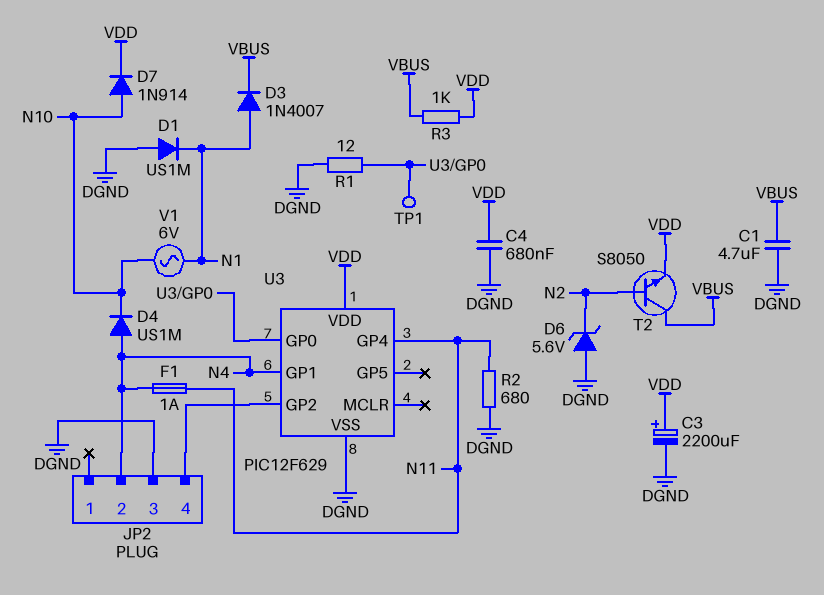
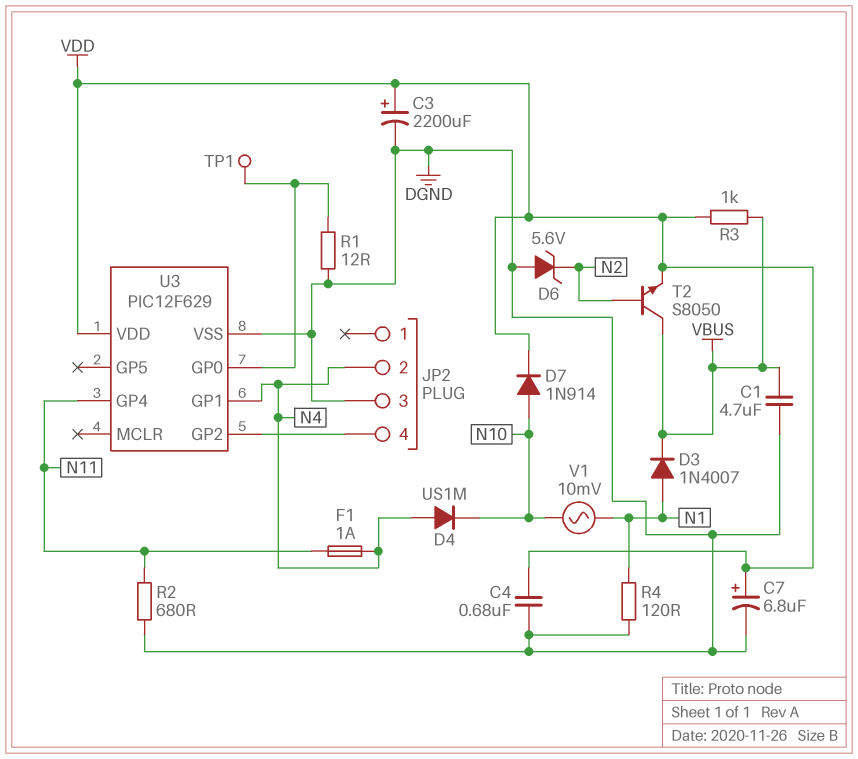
C7: none -> 6.8uF (plus VDD, minus DGND)
D1: diode US1M (A DGND, K N1) -> none
R4: none -> 120 (DGND, N1)
V1: AC 6V (N1, N10) -> AC 10mV (N1, N10)

